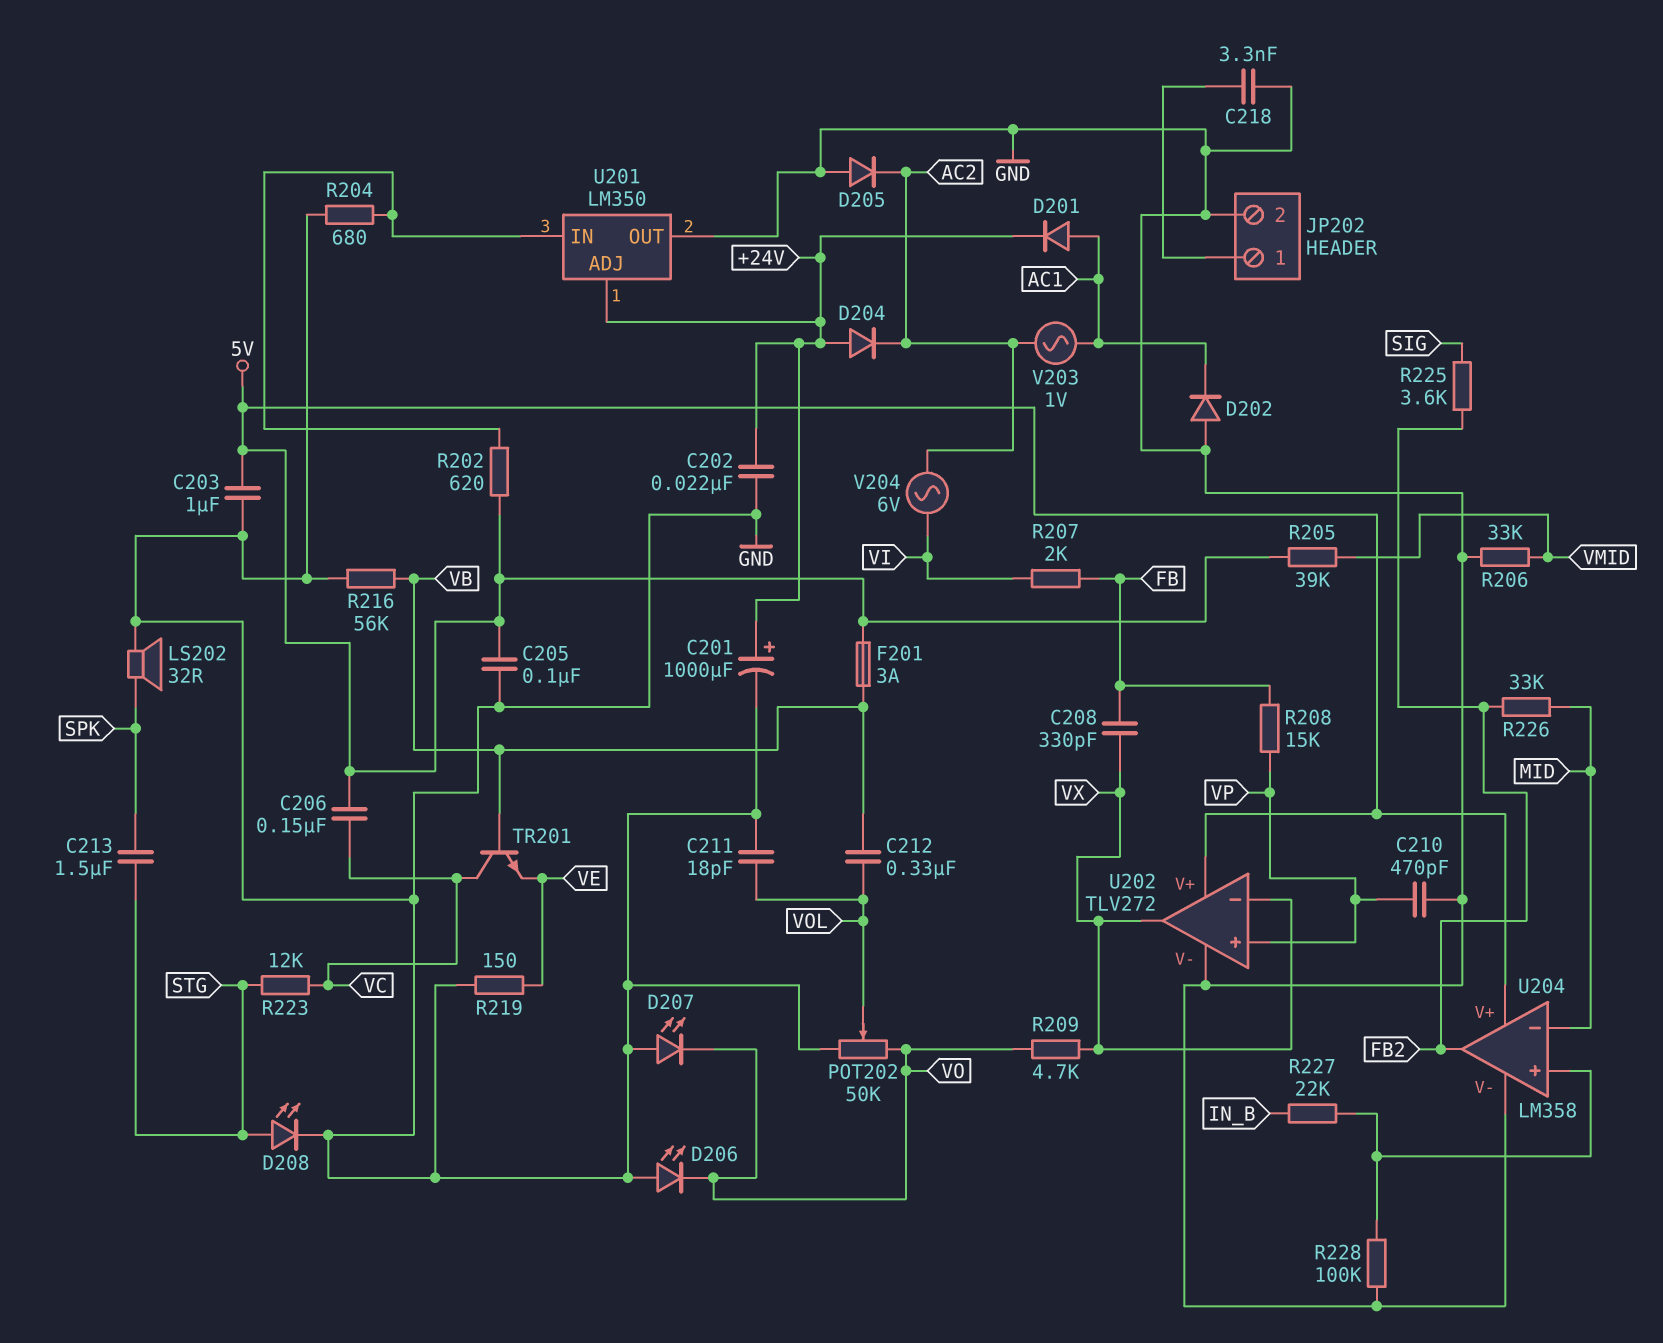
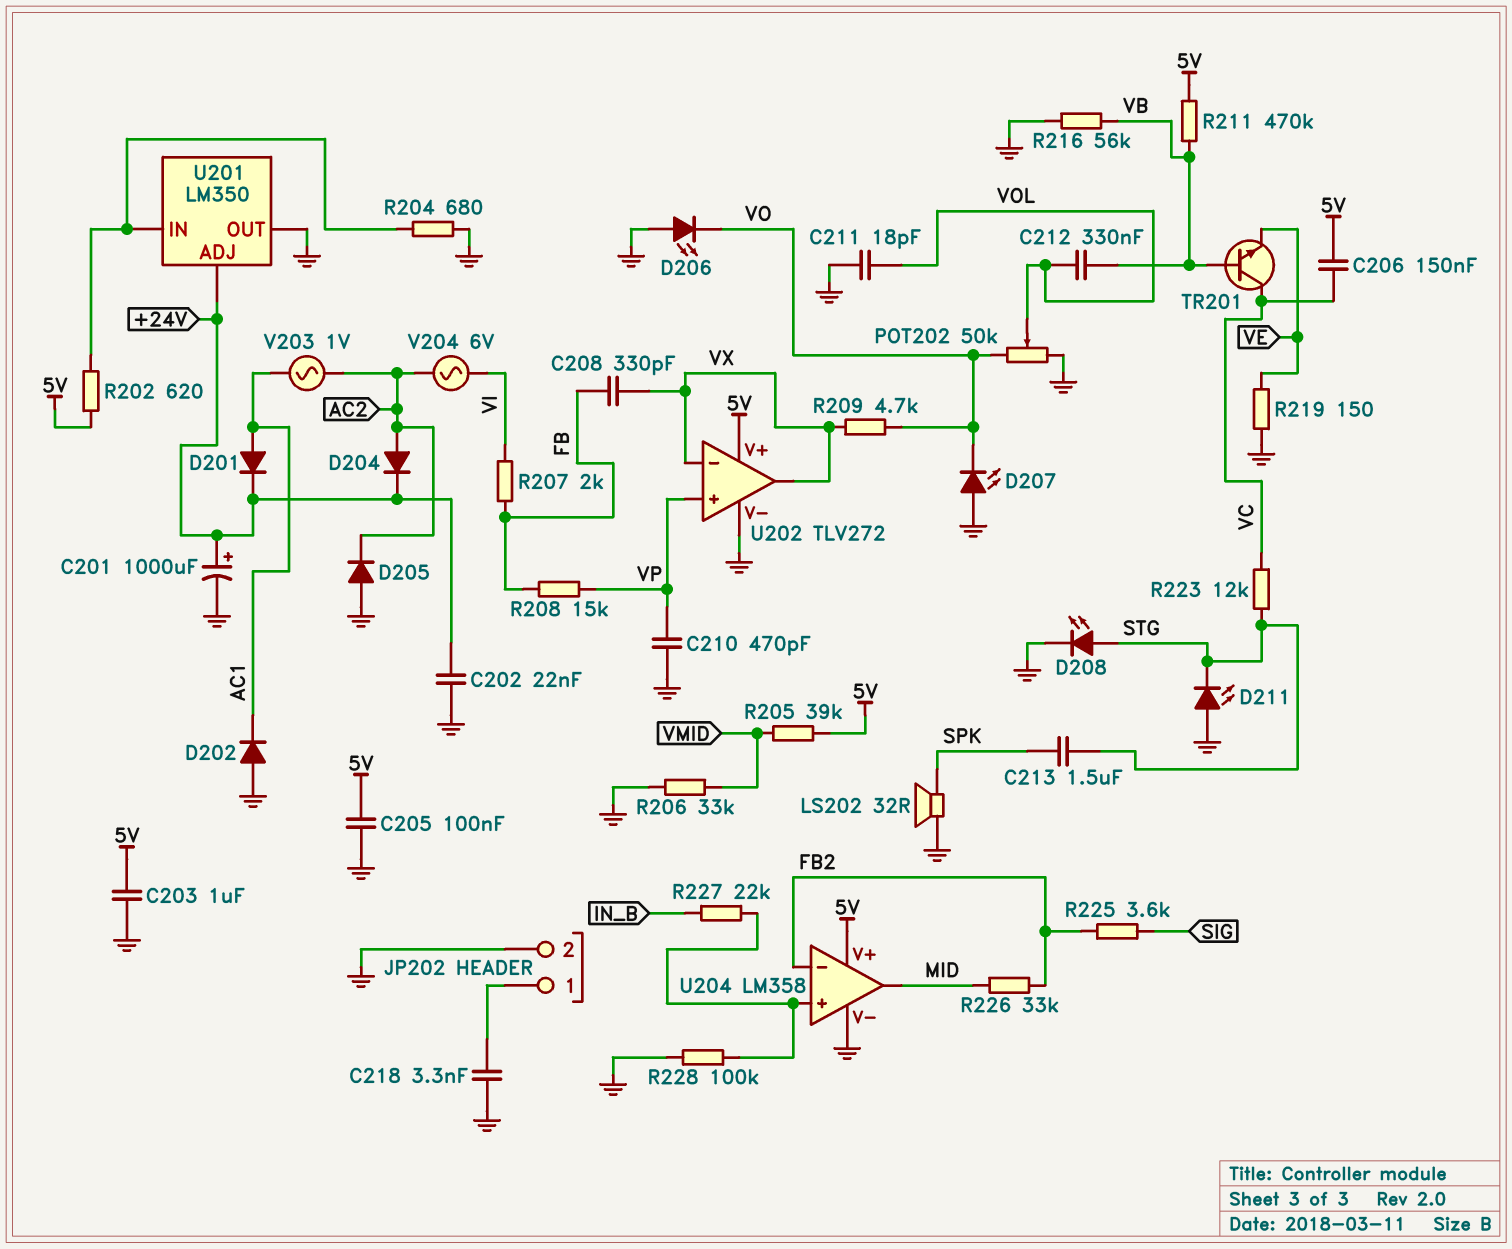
D204: diode (A +24V, K AC2) -> diode (A AC2, K +24V)
D211: none -> LED (A GND, K STG)
F201: 3A (5V, VB) -> none
R211: none -> 470k (5V, VB)
U204 pin in-: MID -> FB2
U204 pin out: FB2 -> MID

